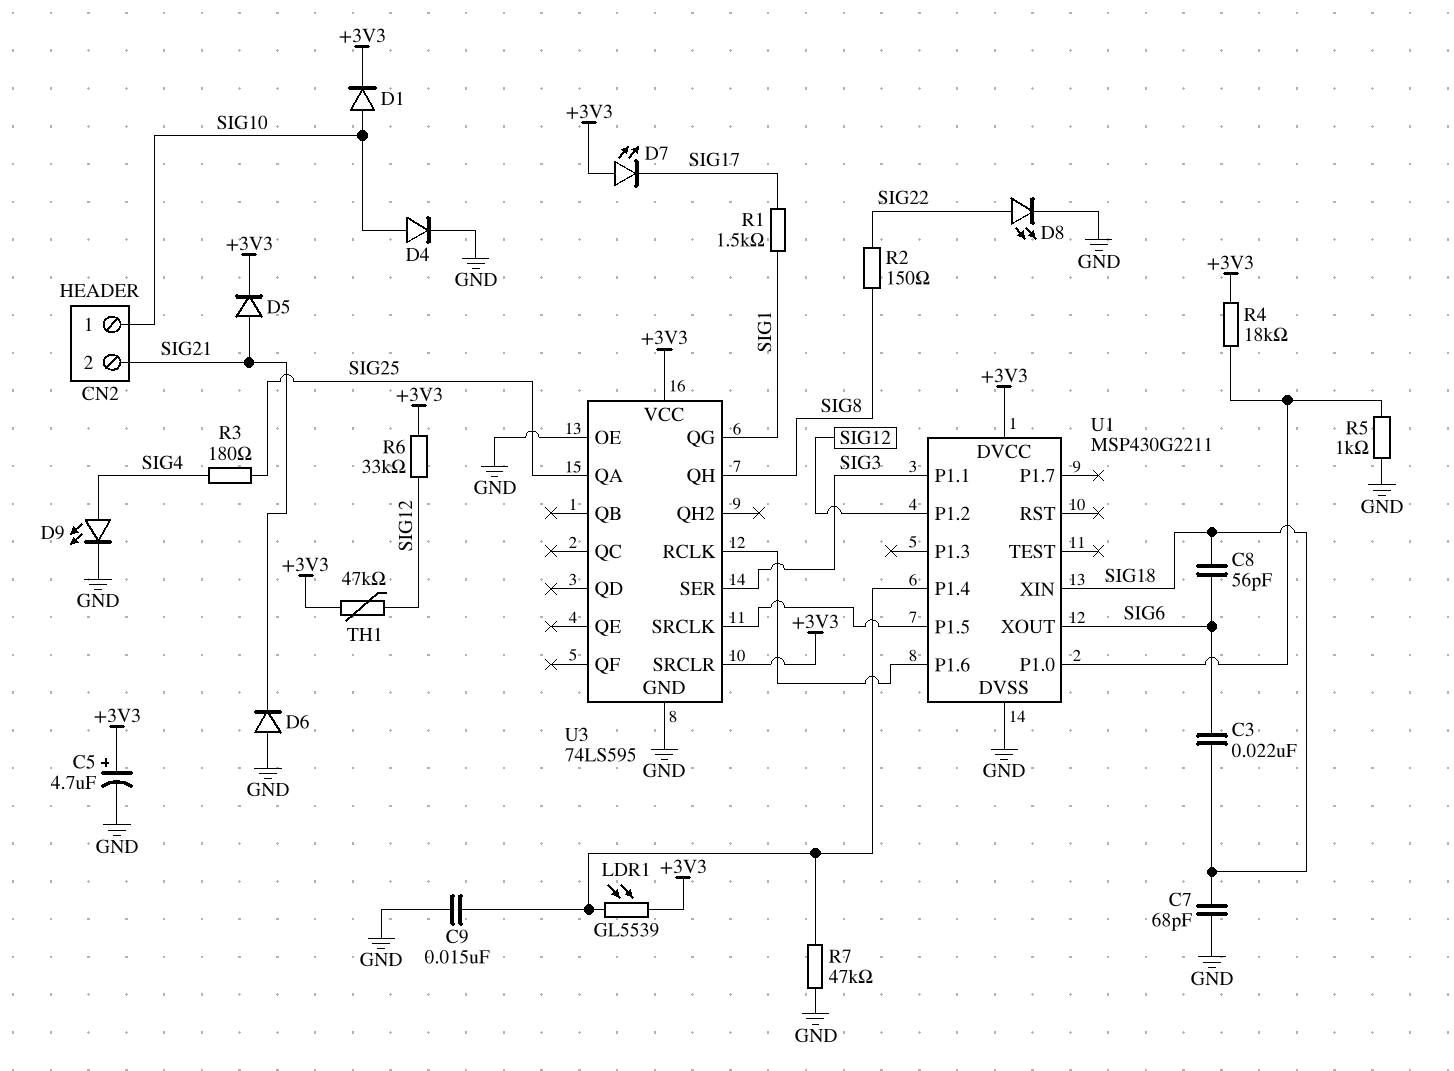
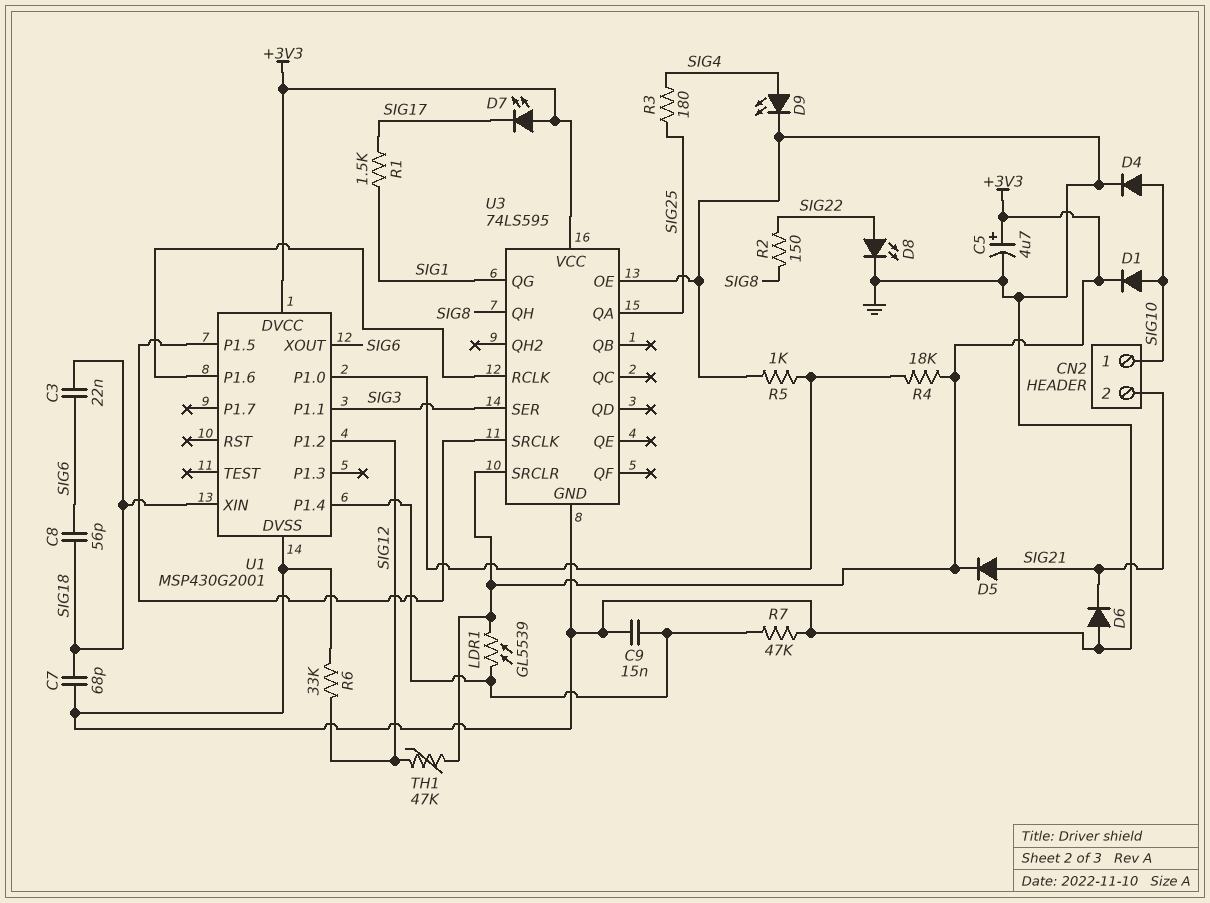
R6: 33k (+3V3, SIG12) -> 33k (GND, SIG12)
U1: MSP430G2211 -> MSP430G2001

